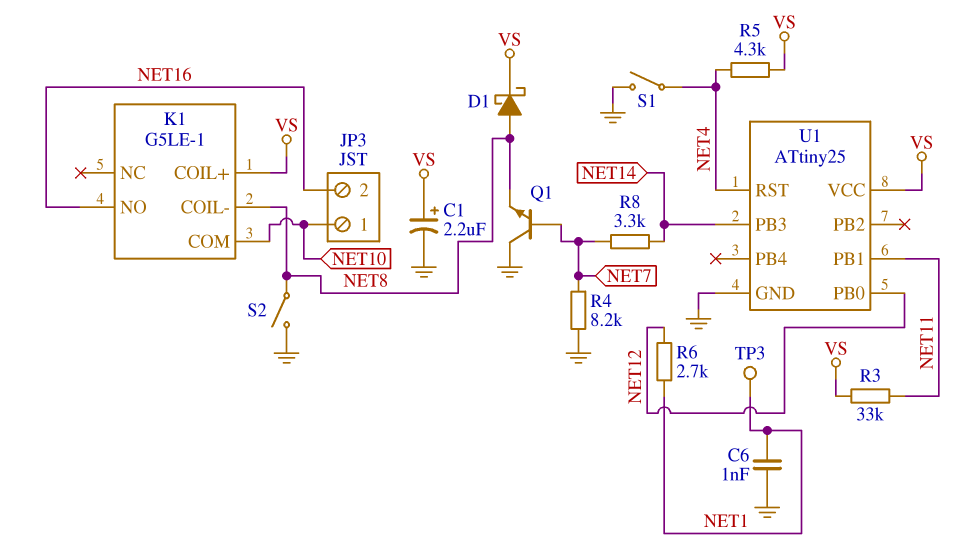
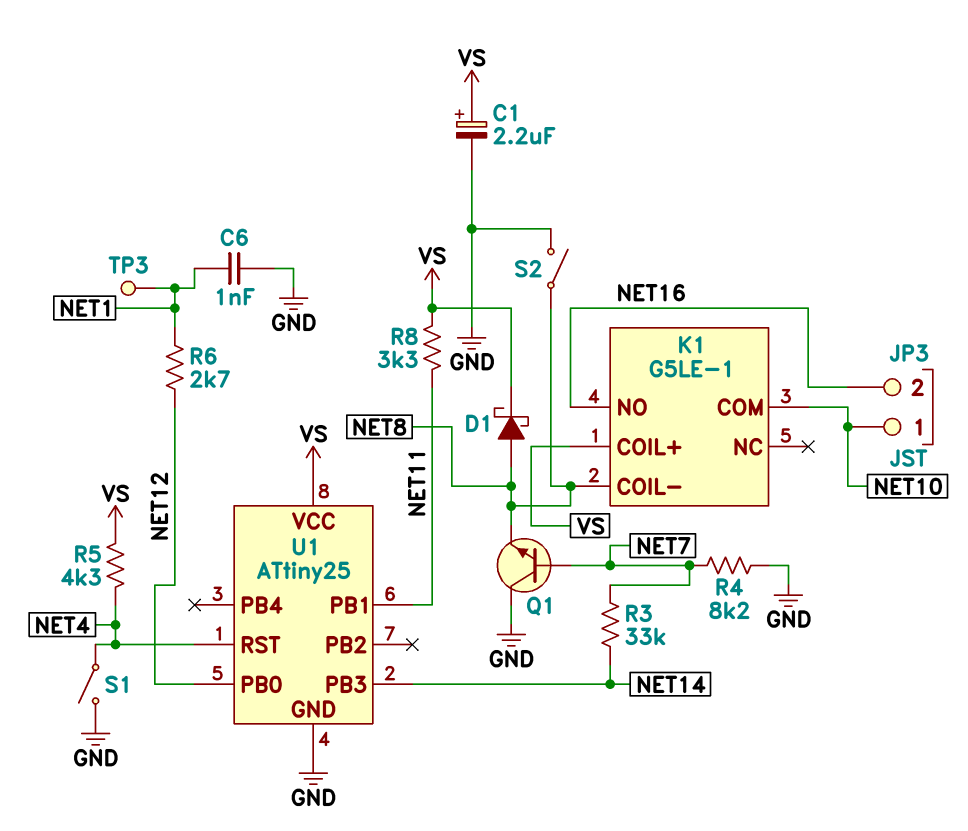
R3: 33k (NET11, VS) -> 33k (NET7, NET14)
R8: 3.3k (NET7, NET14) -> 3.3k (NET11, VS)

